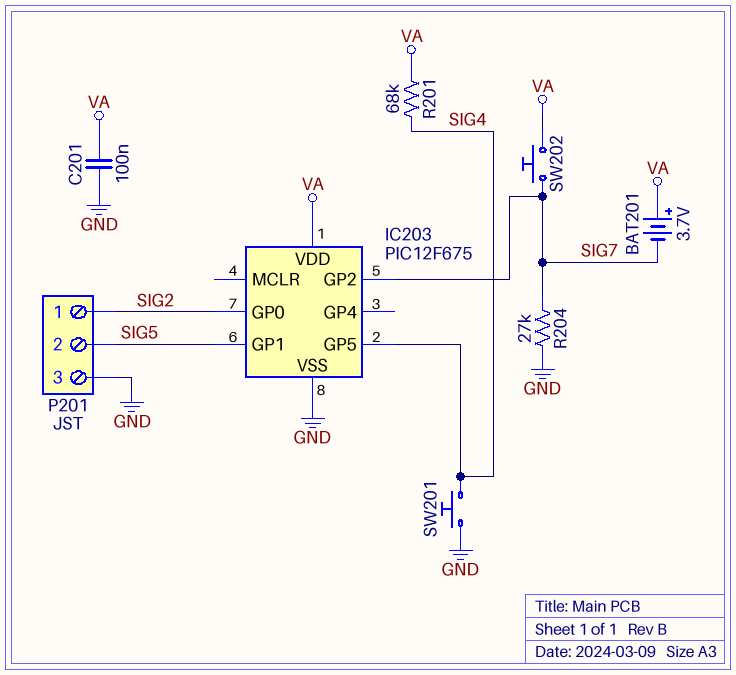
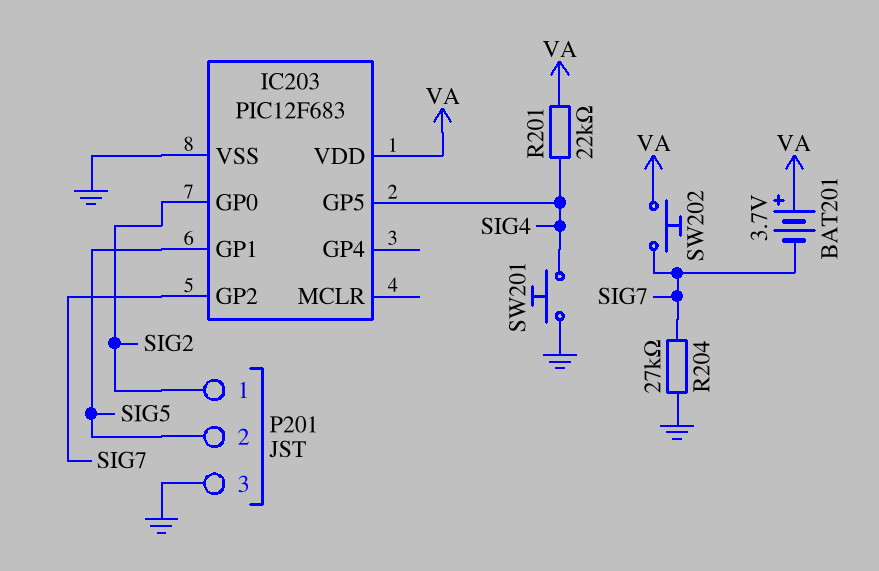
C201: 100nF (GND, VA) -> none
IC203: PIC12F675 -> PIC12F683
R201: 68k (SIG4, VA) -> 22k (SIG4, VA)

